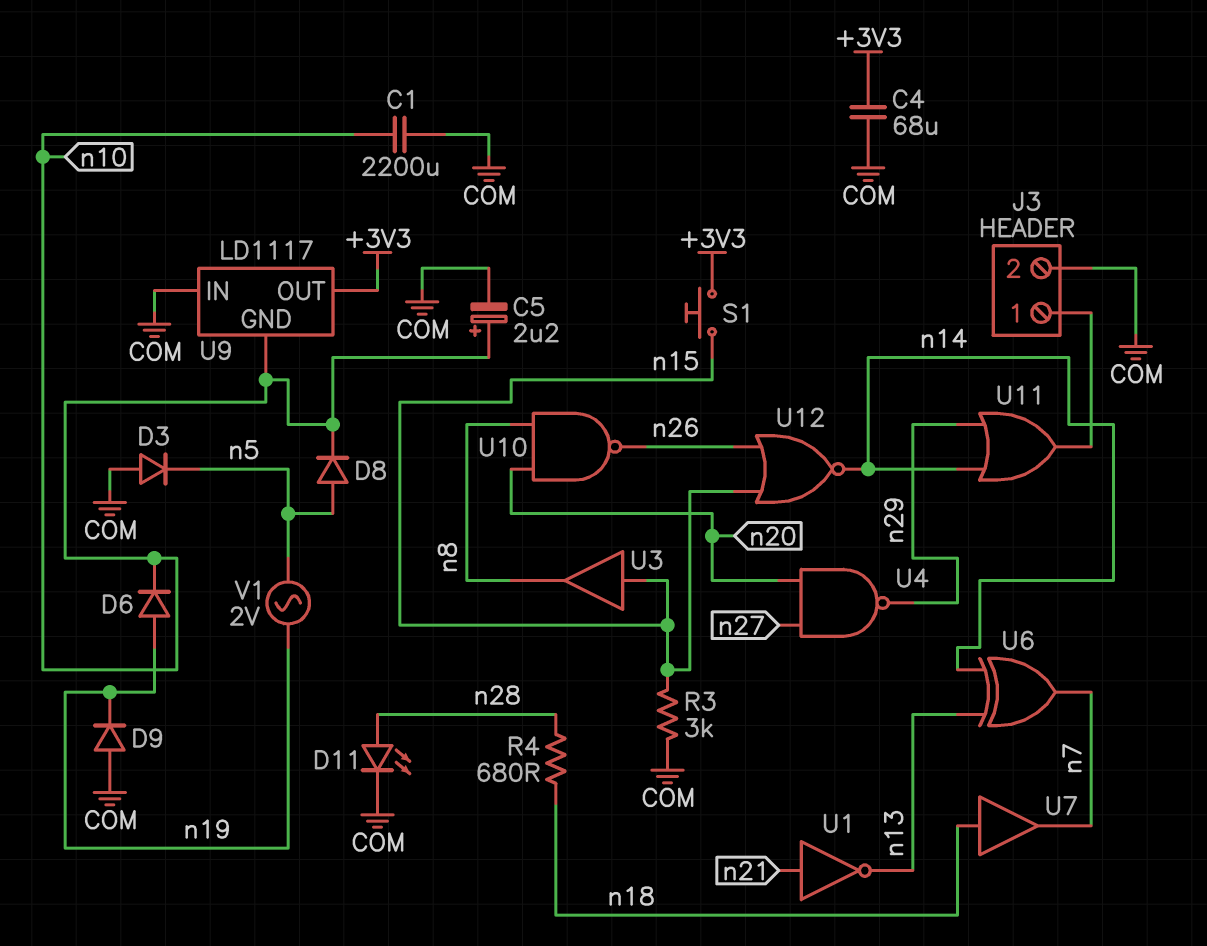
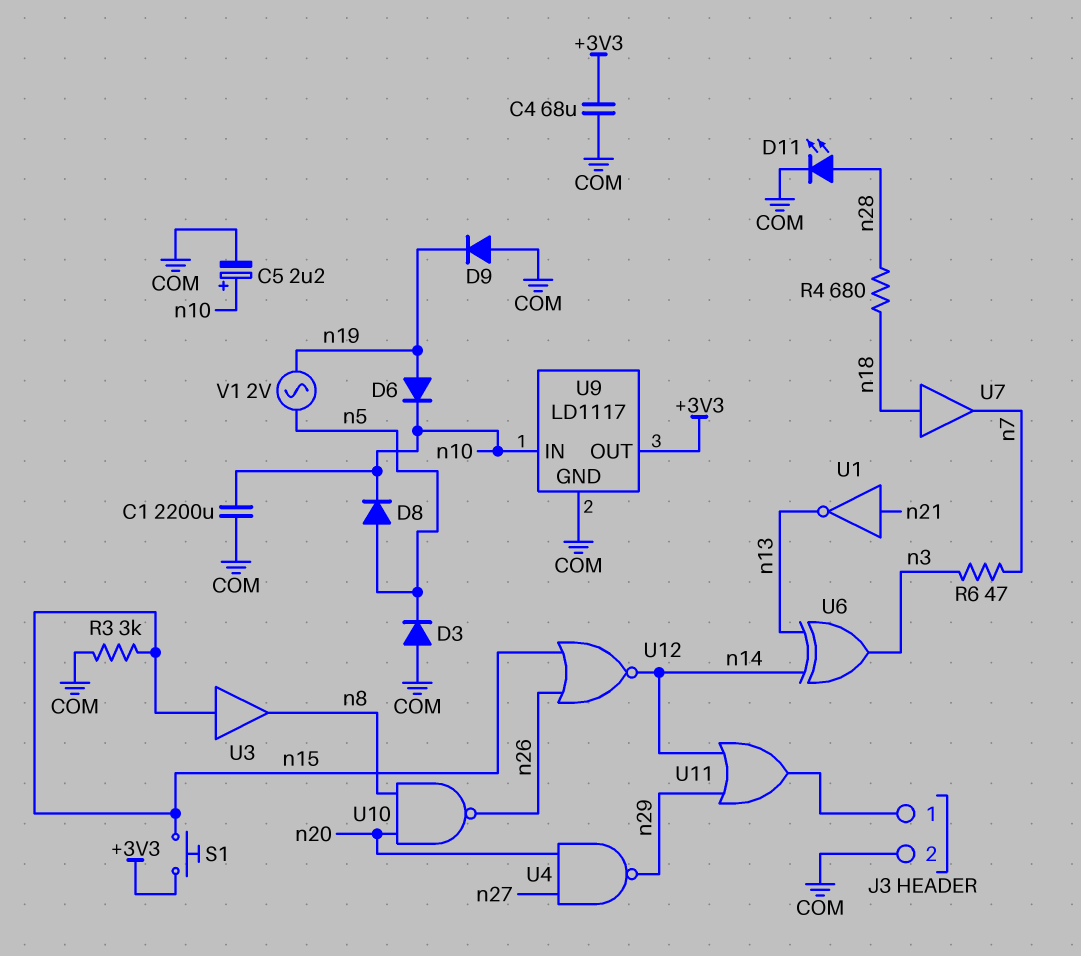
R6: none -> 47 (n3, n7)
U6: XOR (in n13, in n14, out n7) -> XOR (in n13, in n14, out n3)
U9 pin GND: n10 -> COM
U9 pin IN: COM -> n10

